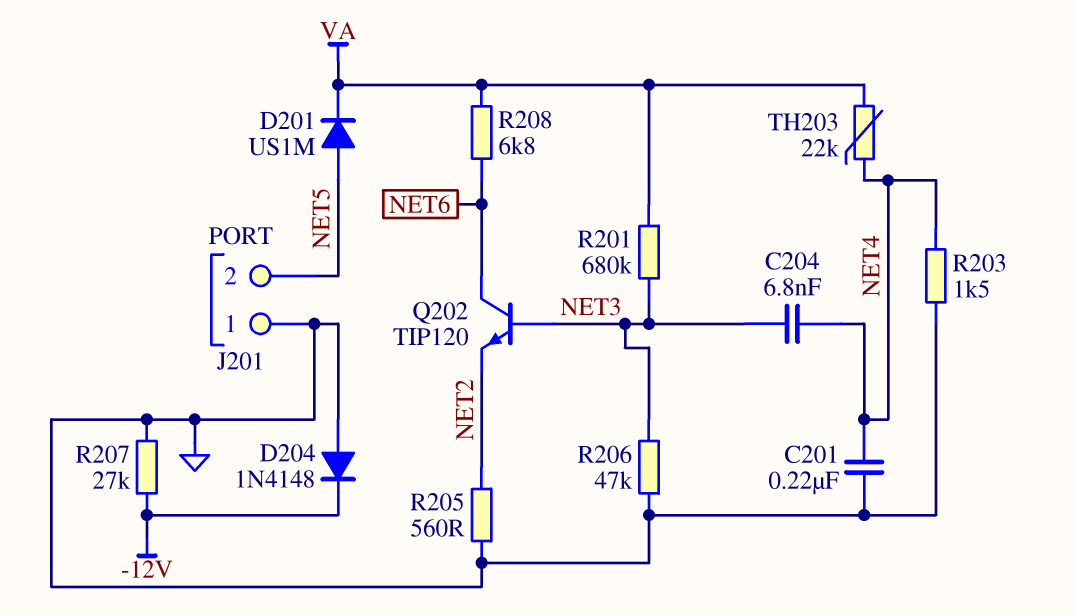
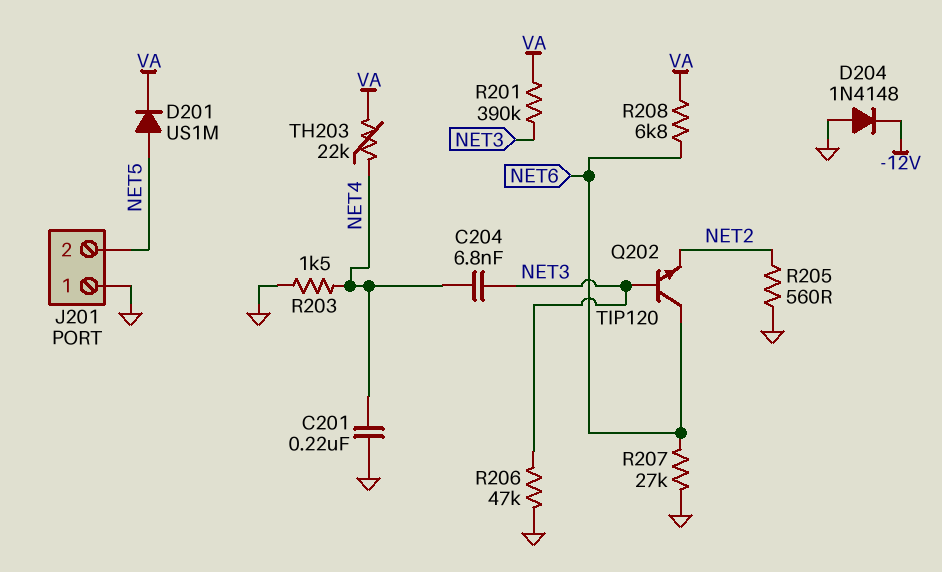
R201: 680k (NET3, VA) -> 390k (NET3, VA)
R207: 27k (-12V, GND) -> 27k (GND, NET6)

